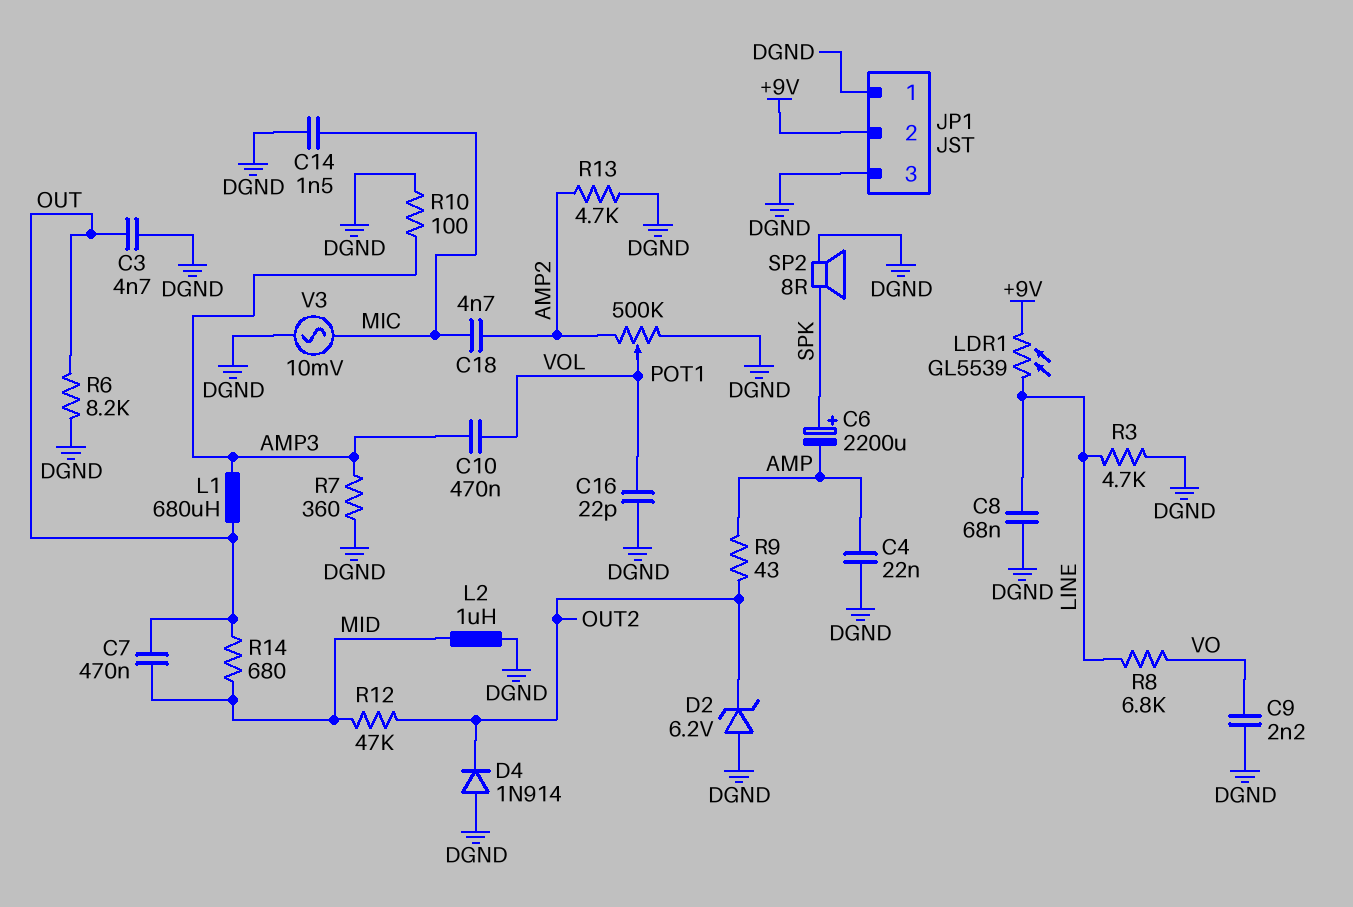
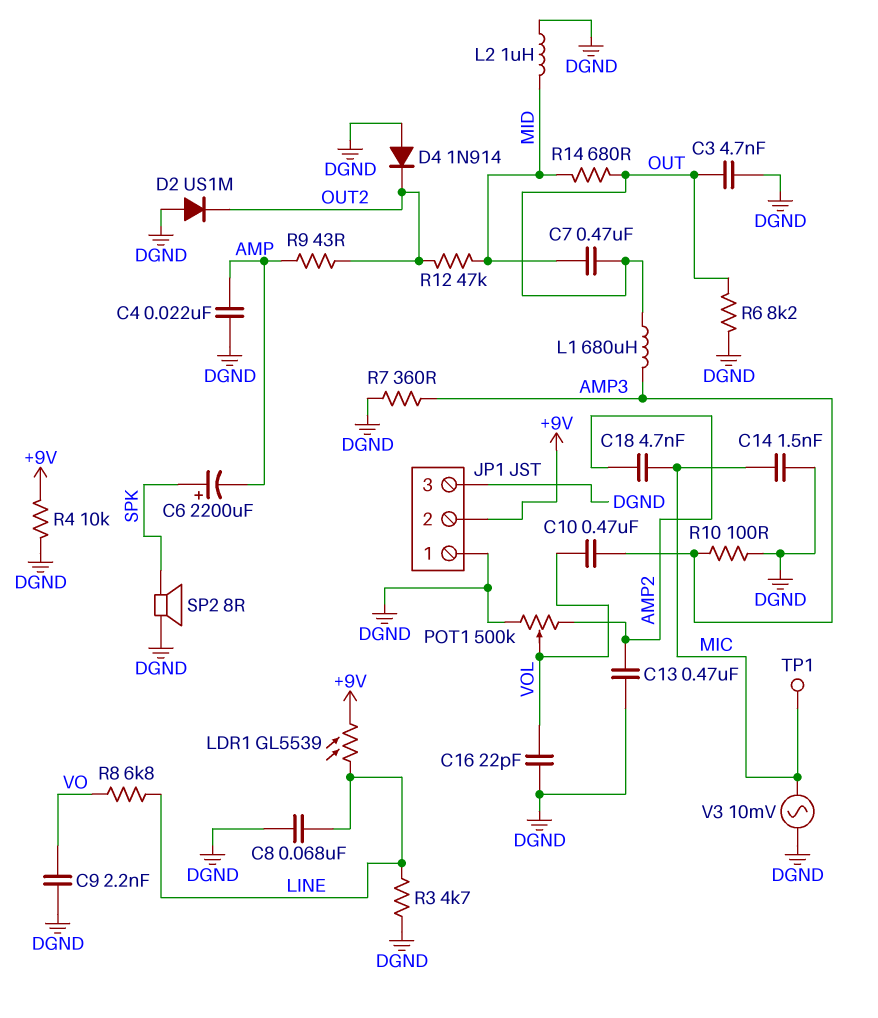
C13: none -> 470nF (AMP2, DGND)
D2: zener 6.2V (A DGND, K OUT2) -> diode US1M (A DGND, K OUT2)
R4: none -> 10k (+9V, DGND)
R13: 4.7k (AMP2, DGND) -> none
TP1: none -> test point (MIC)

